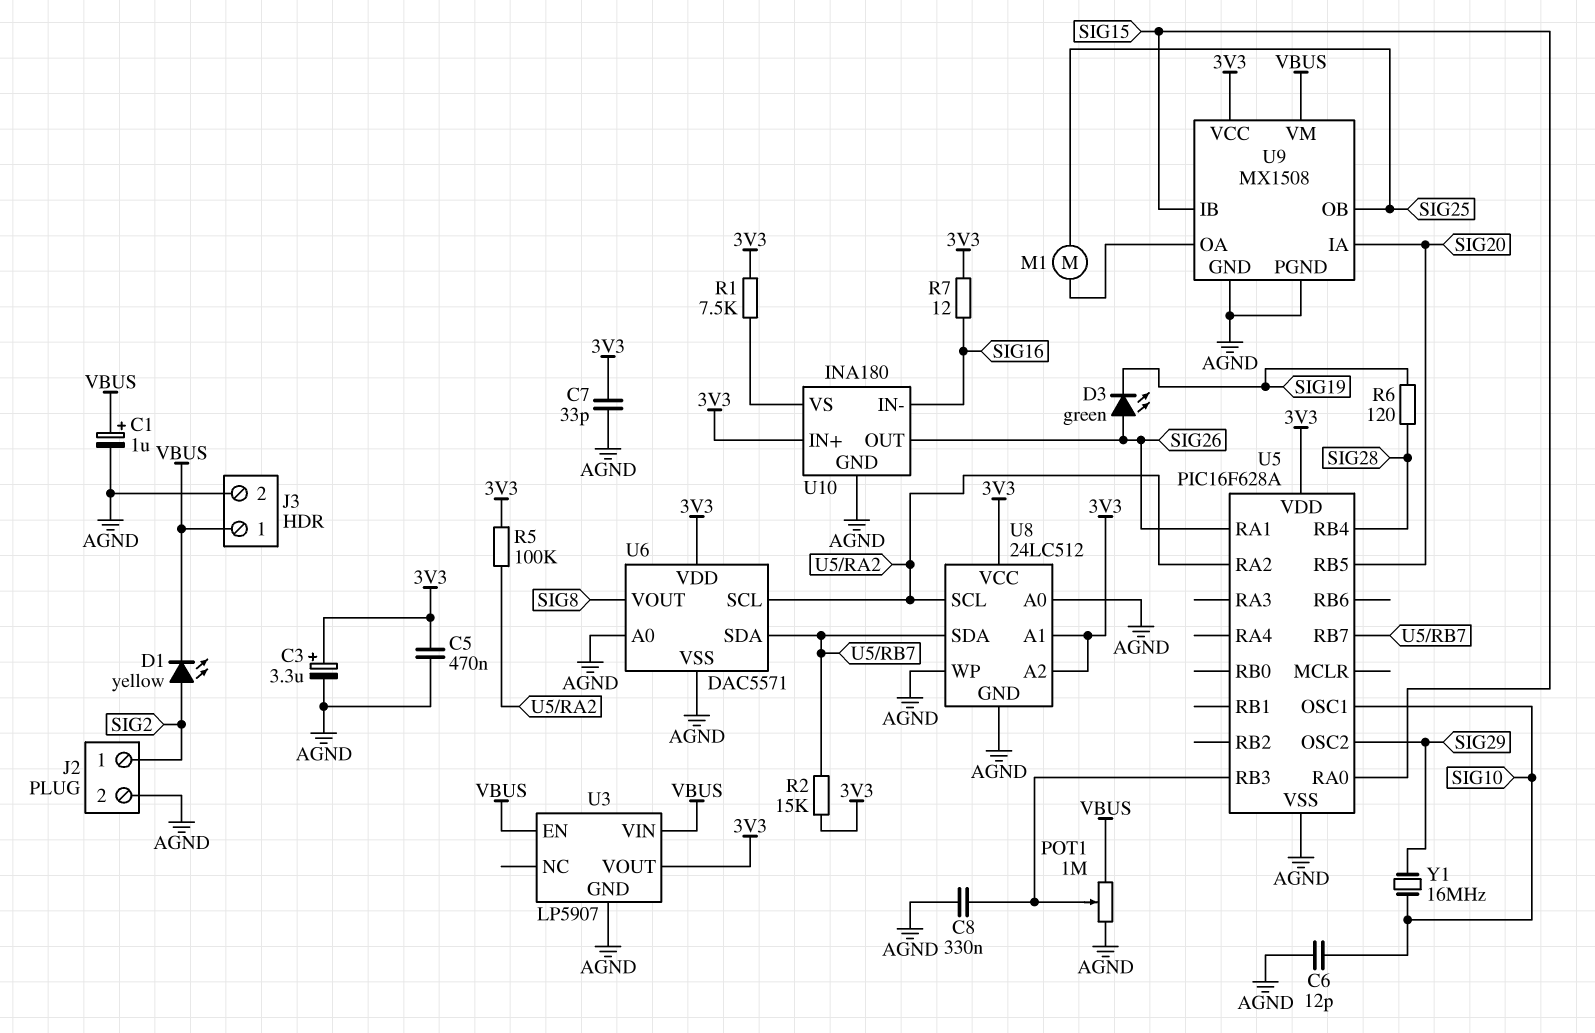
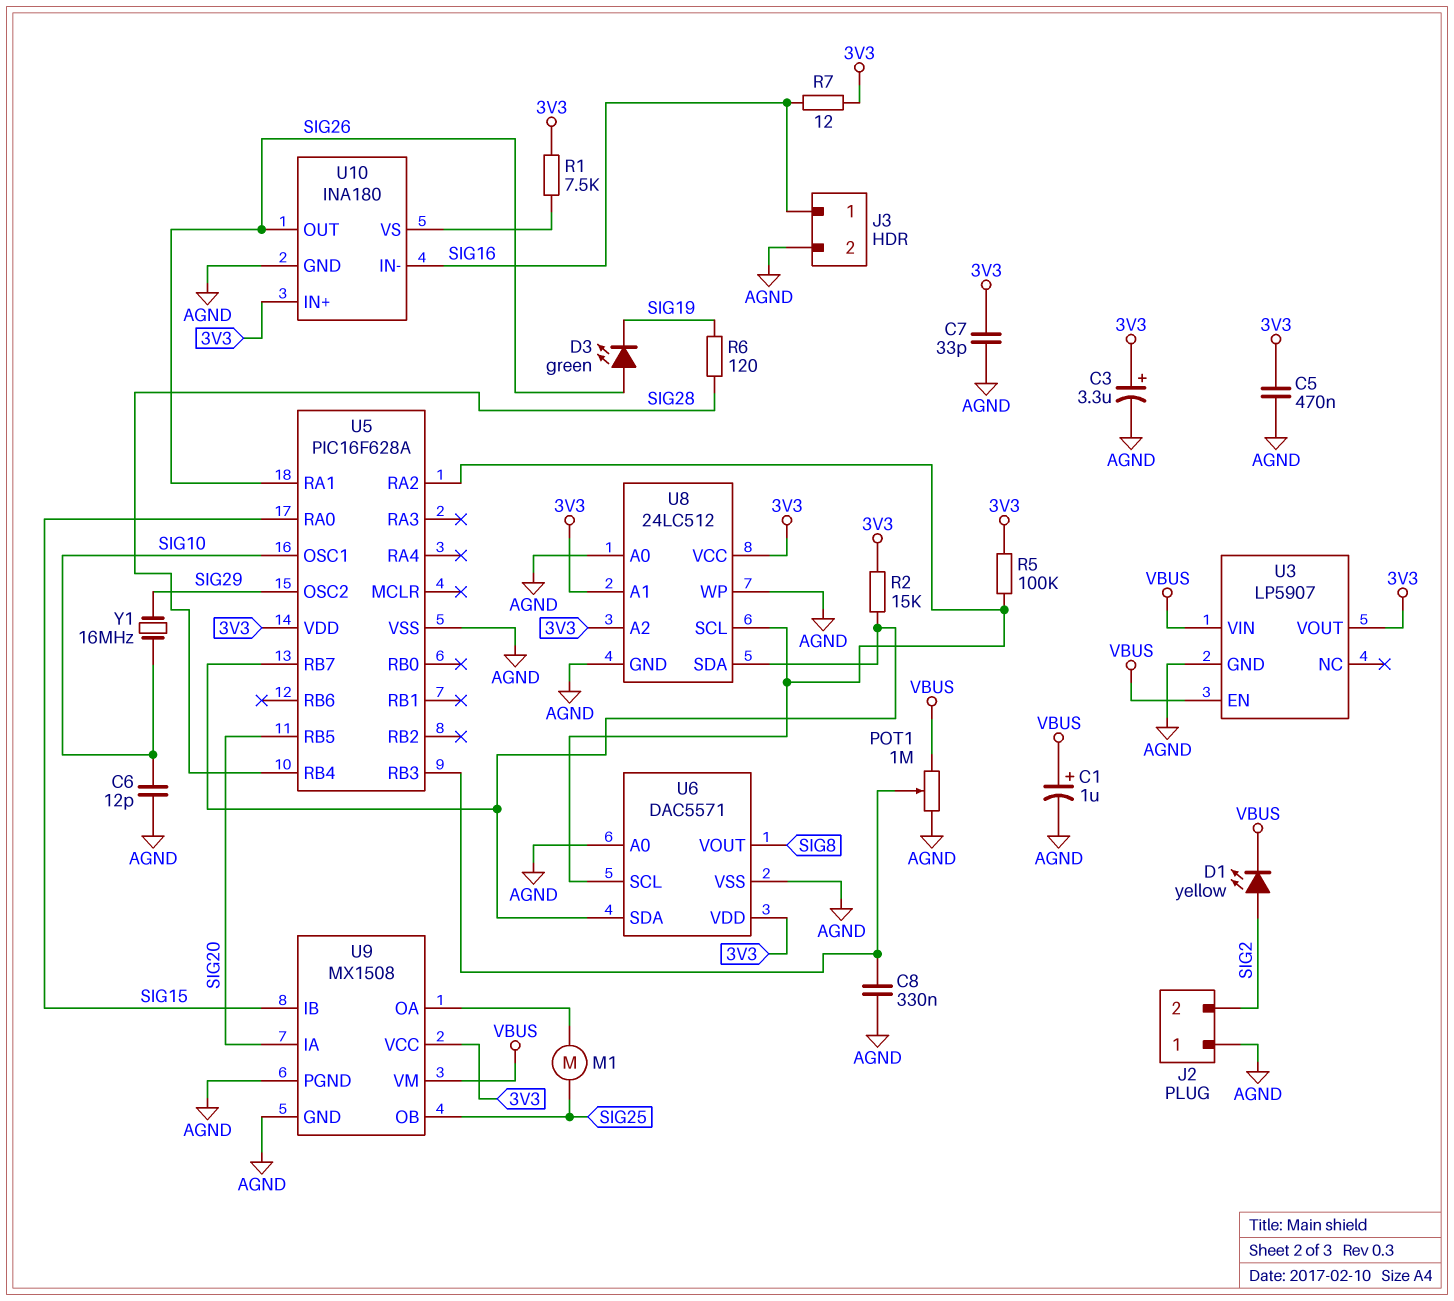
J2 pin 1: SIG2 -> AGND
J2 pin 2: AGND -> SIG2
J3 pin 1: VBUS -> SIG16

